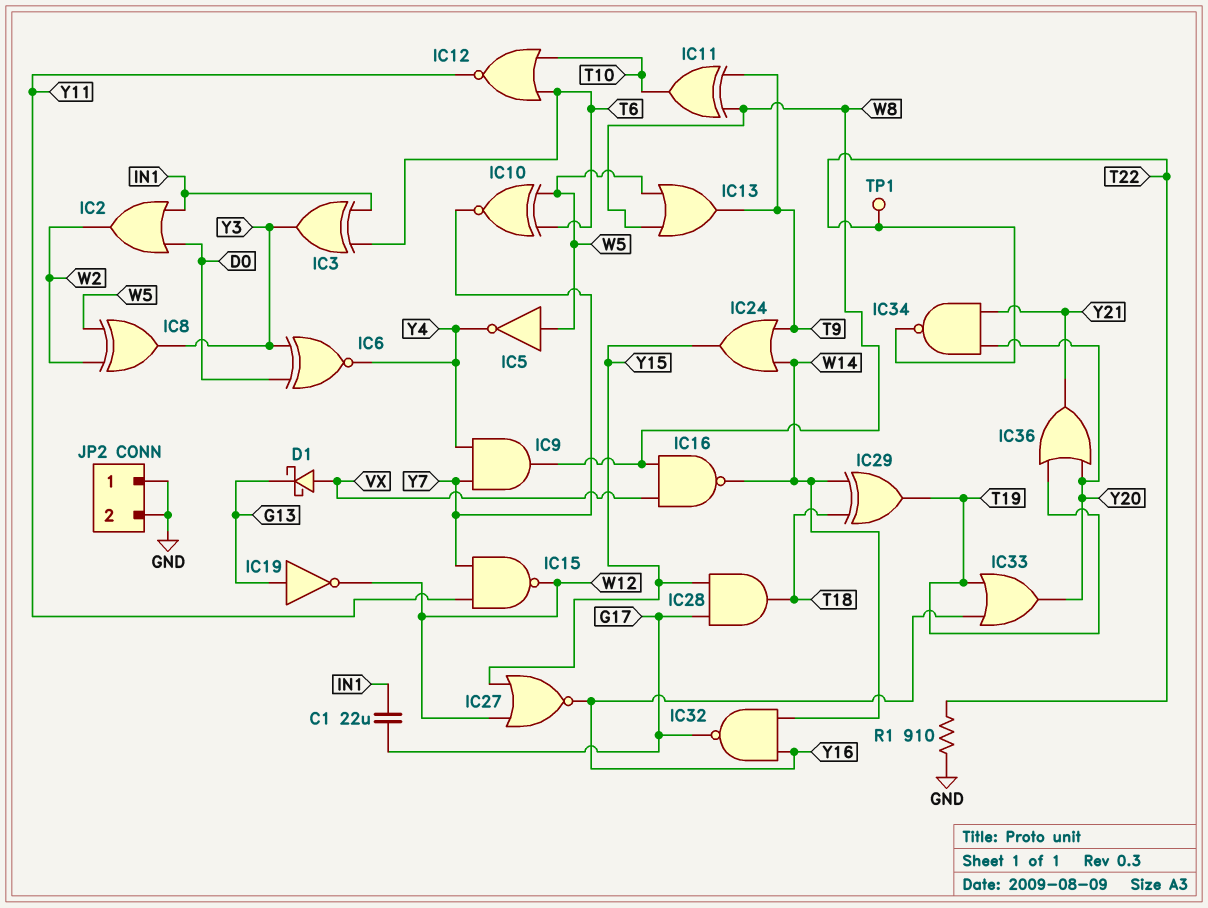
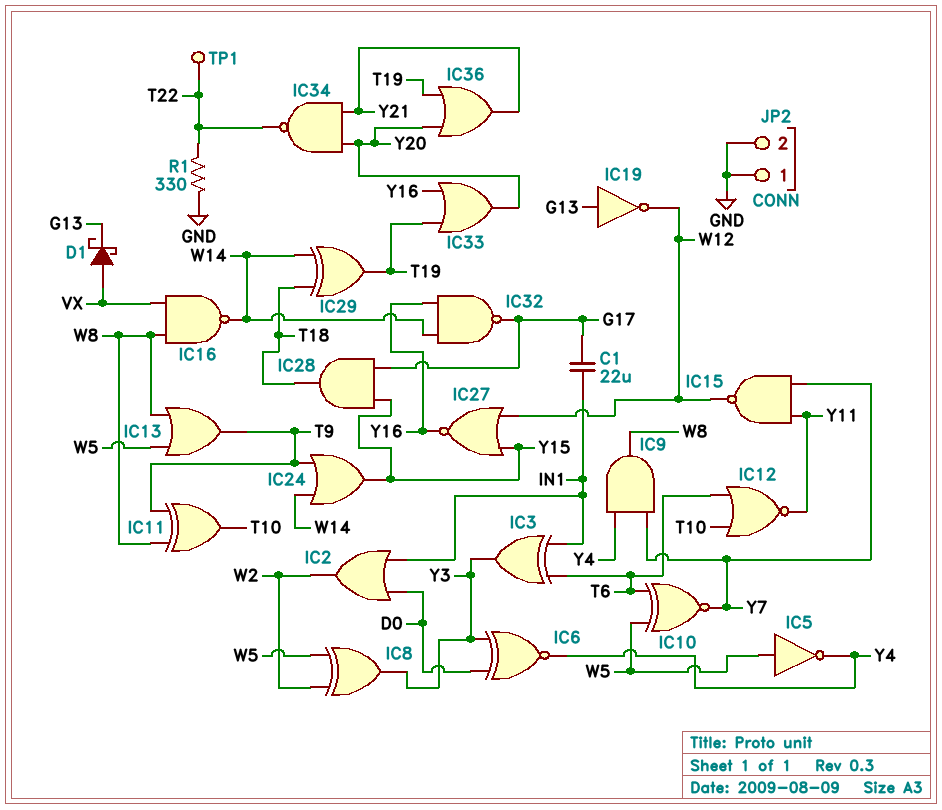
R1: 910 (GND, T22) -> 330 (GND, T22)

